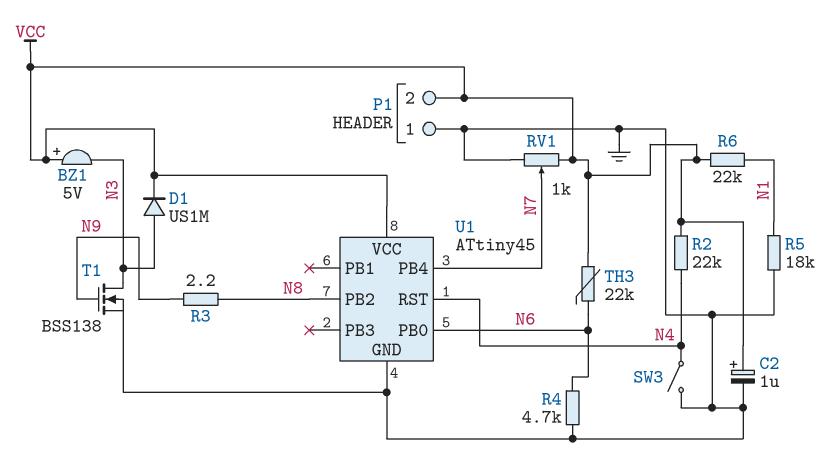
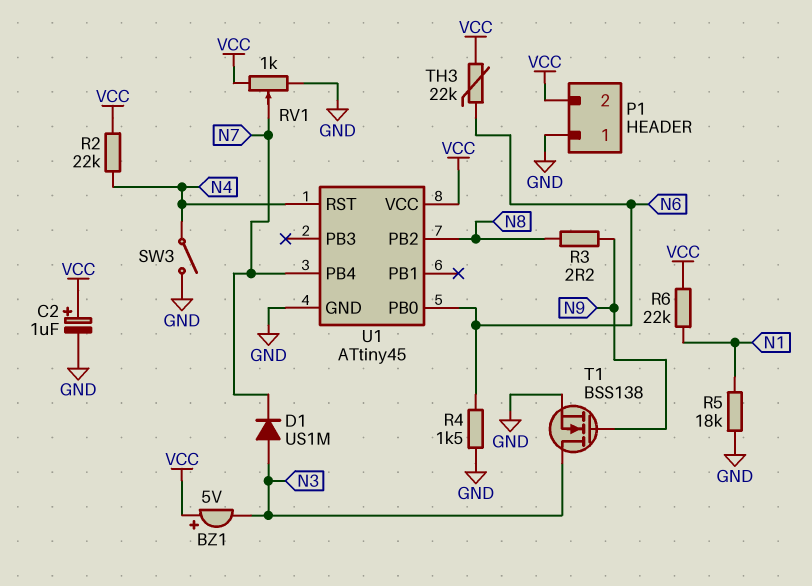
D1: diode US1M (A N3, K VCC) -> diode US1M (A N3, K N7)
R4: 4.7k (GND, N6) -> 1.5k (GND, N6)

